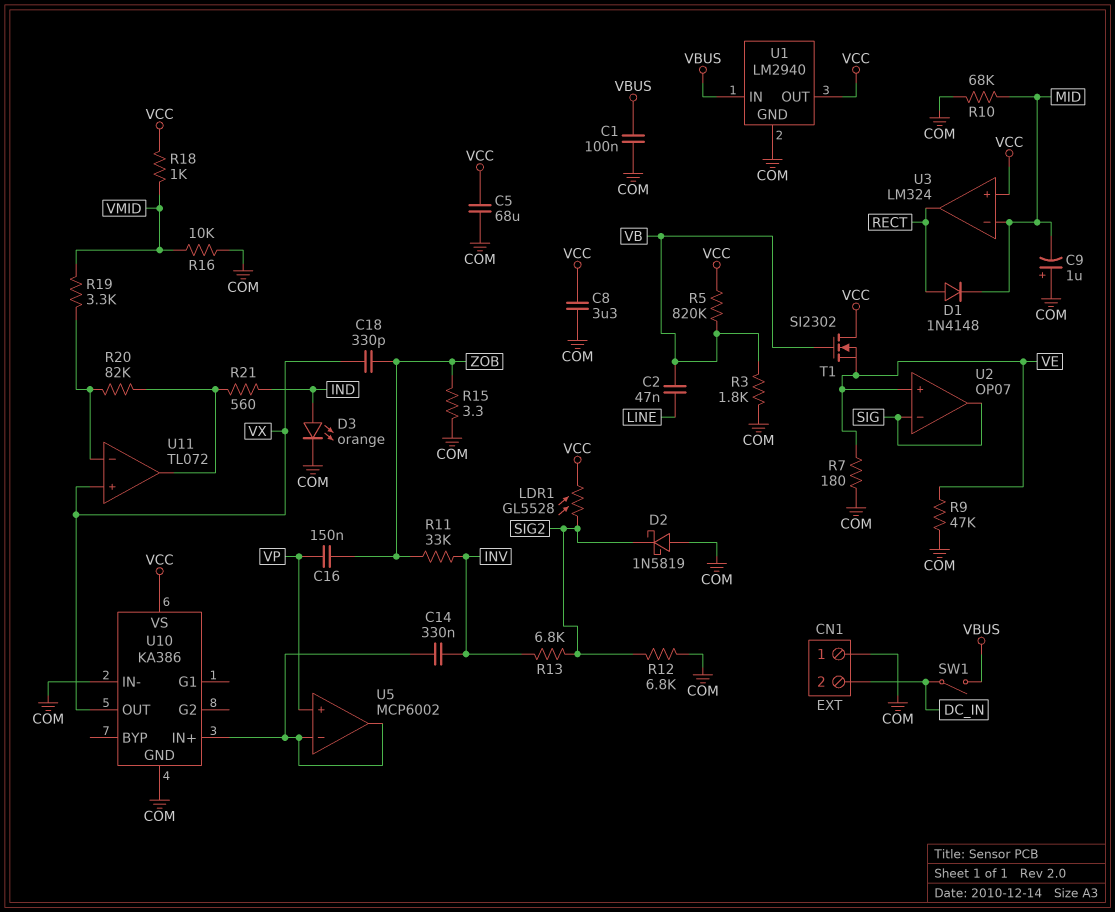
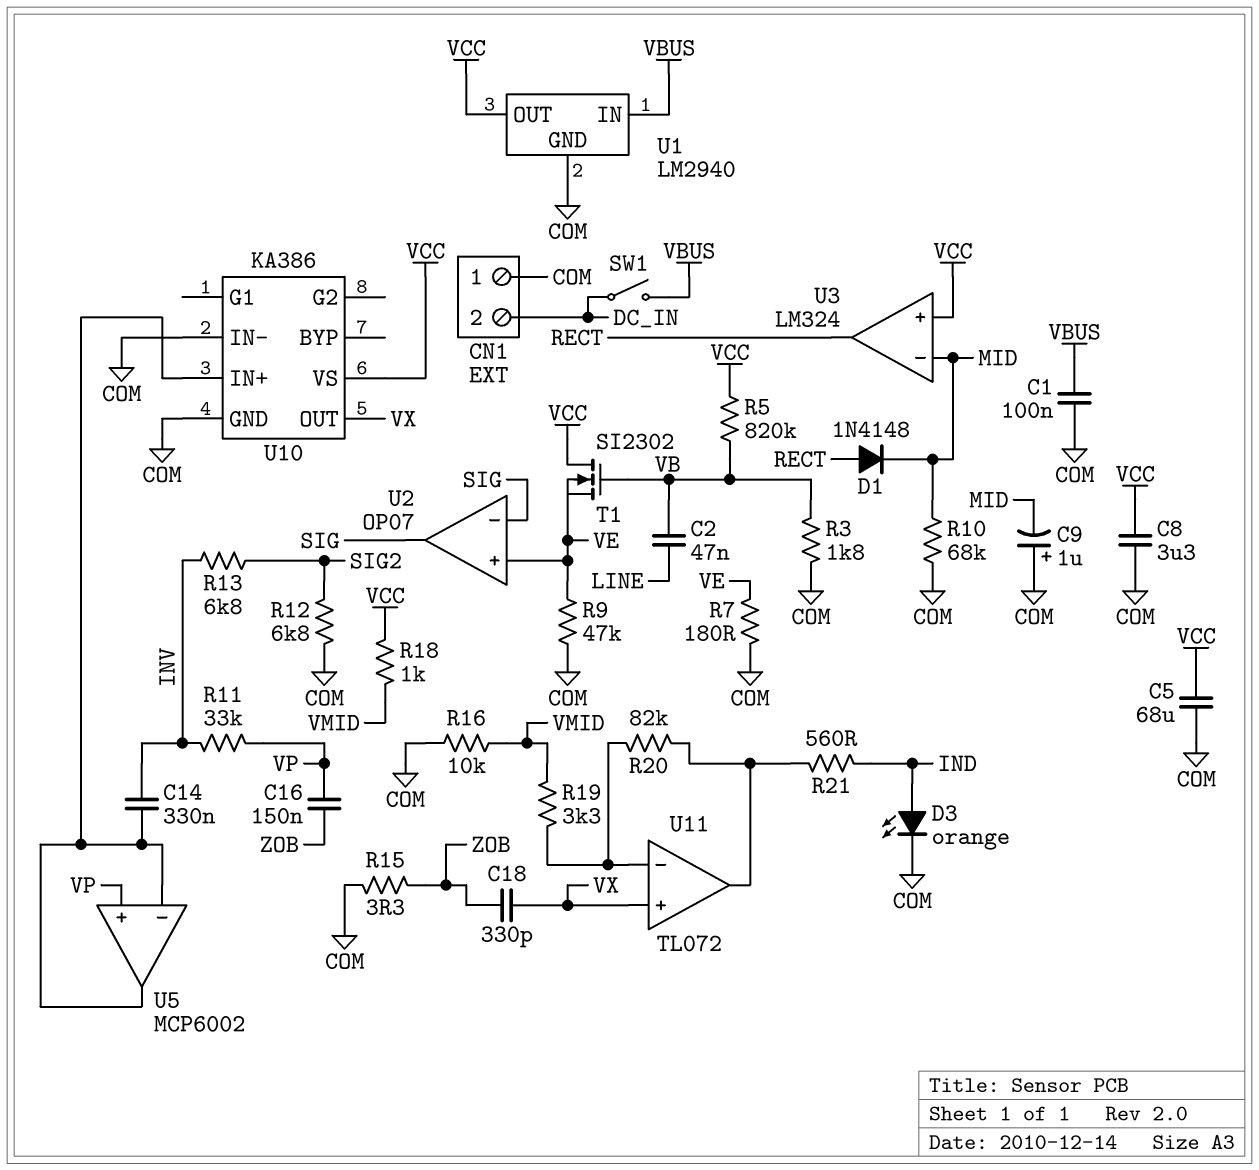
D2: schottky 1N5819 (A COM, K SIG2) -> none
LDR1: GL5528 (SIG2, VCC) -> none
R11: 33k (INV, ZOB) -> 33k (INV, VP)

